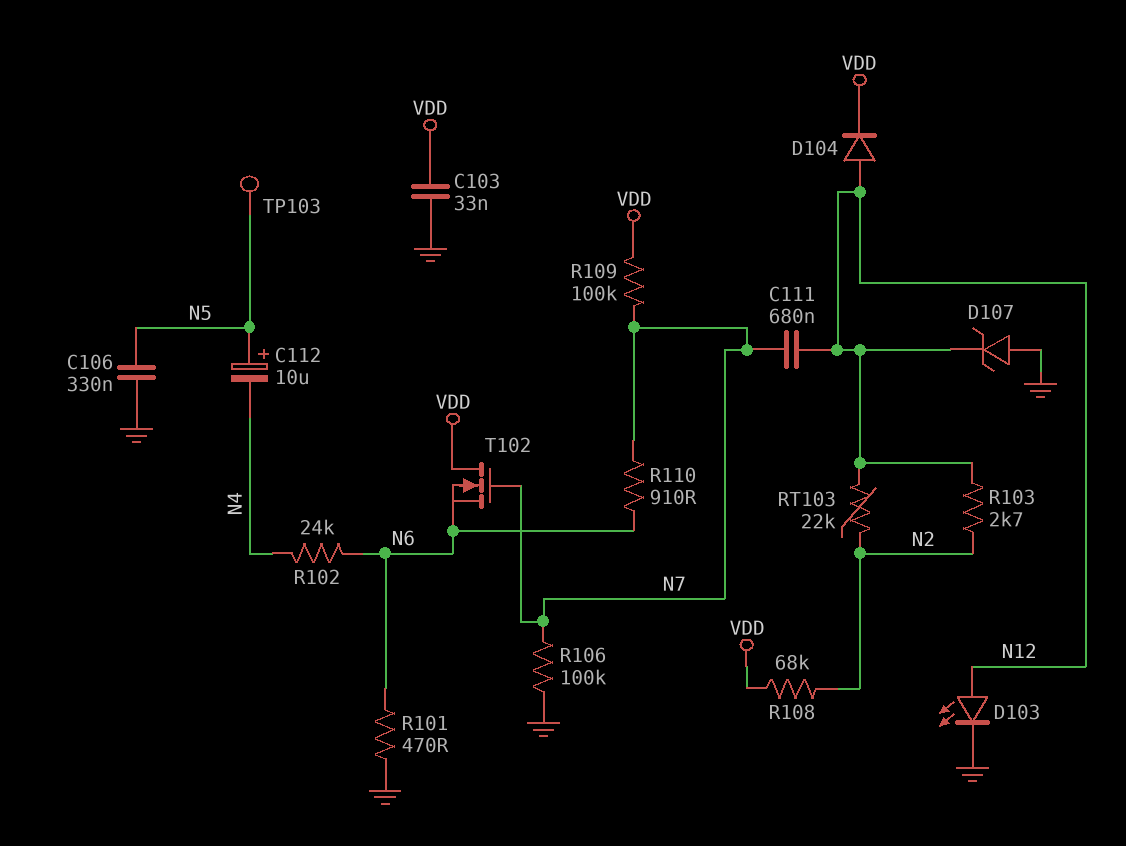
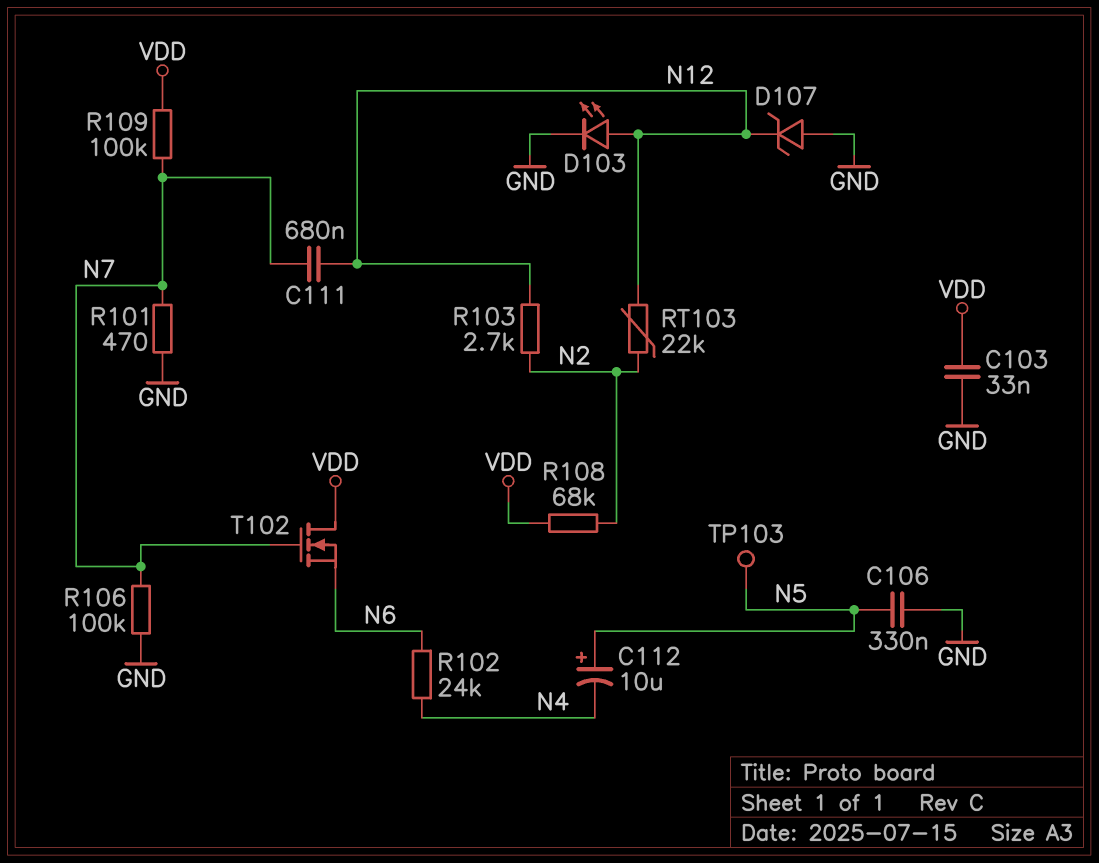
D104: diode (A N12, K VDD) -> none
R101: 470 (GND, N6) -> 470 (GND, N7)
R110: 910 (N6, N7) -> none

